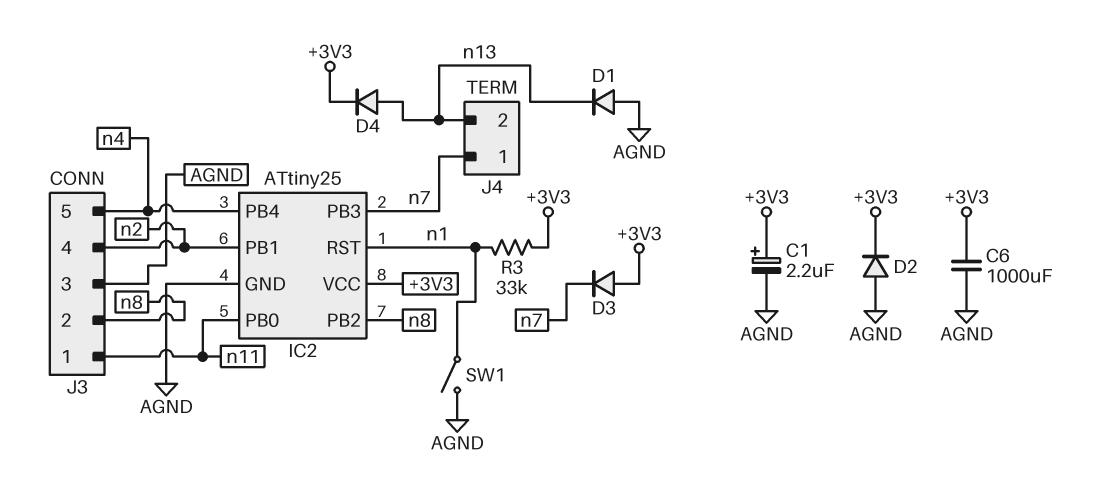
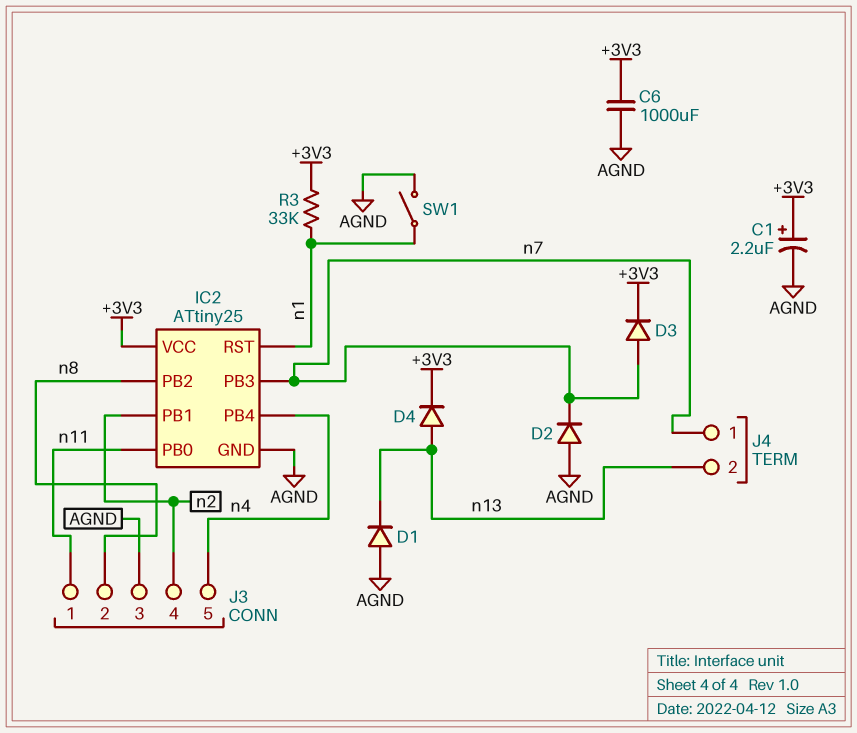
D2: diode (A AGND, K +3V3) -> diode (A AGND, K n7)
D3: diode (A +3V3, K n7) -> diode (A n7, K +3V3)

